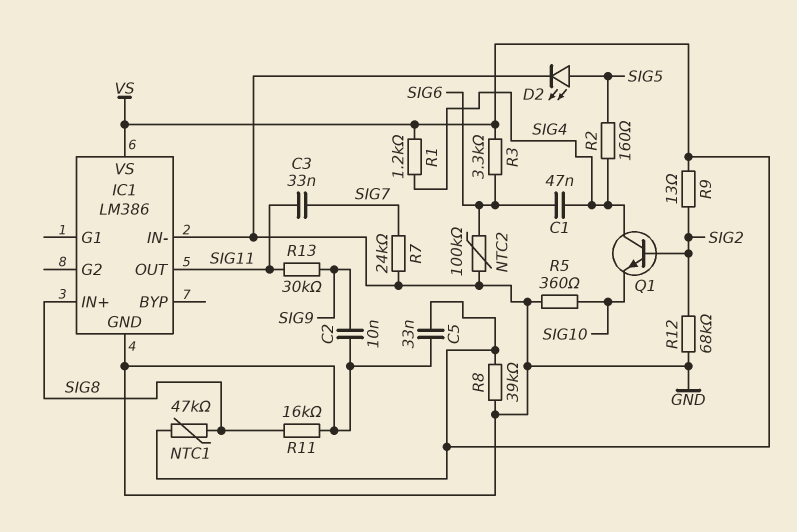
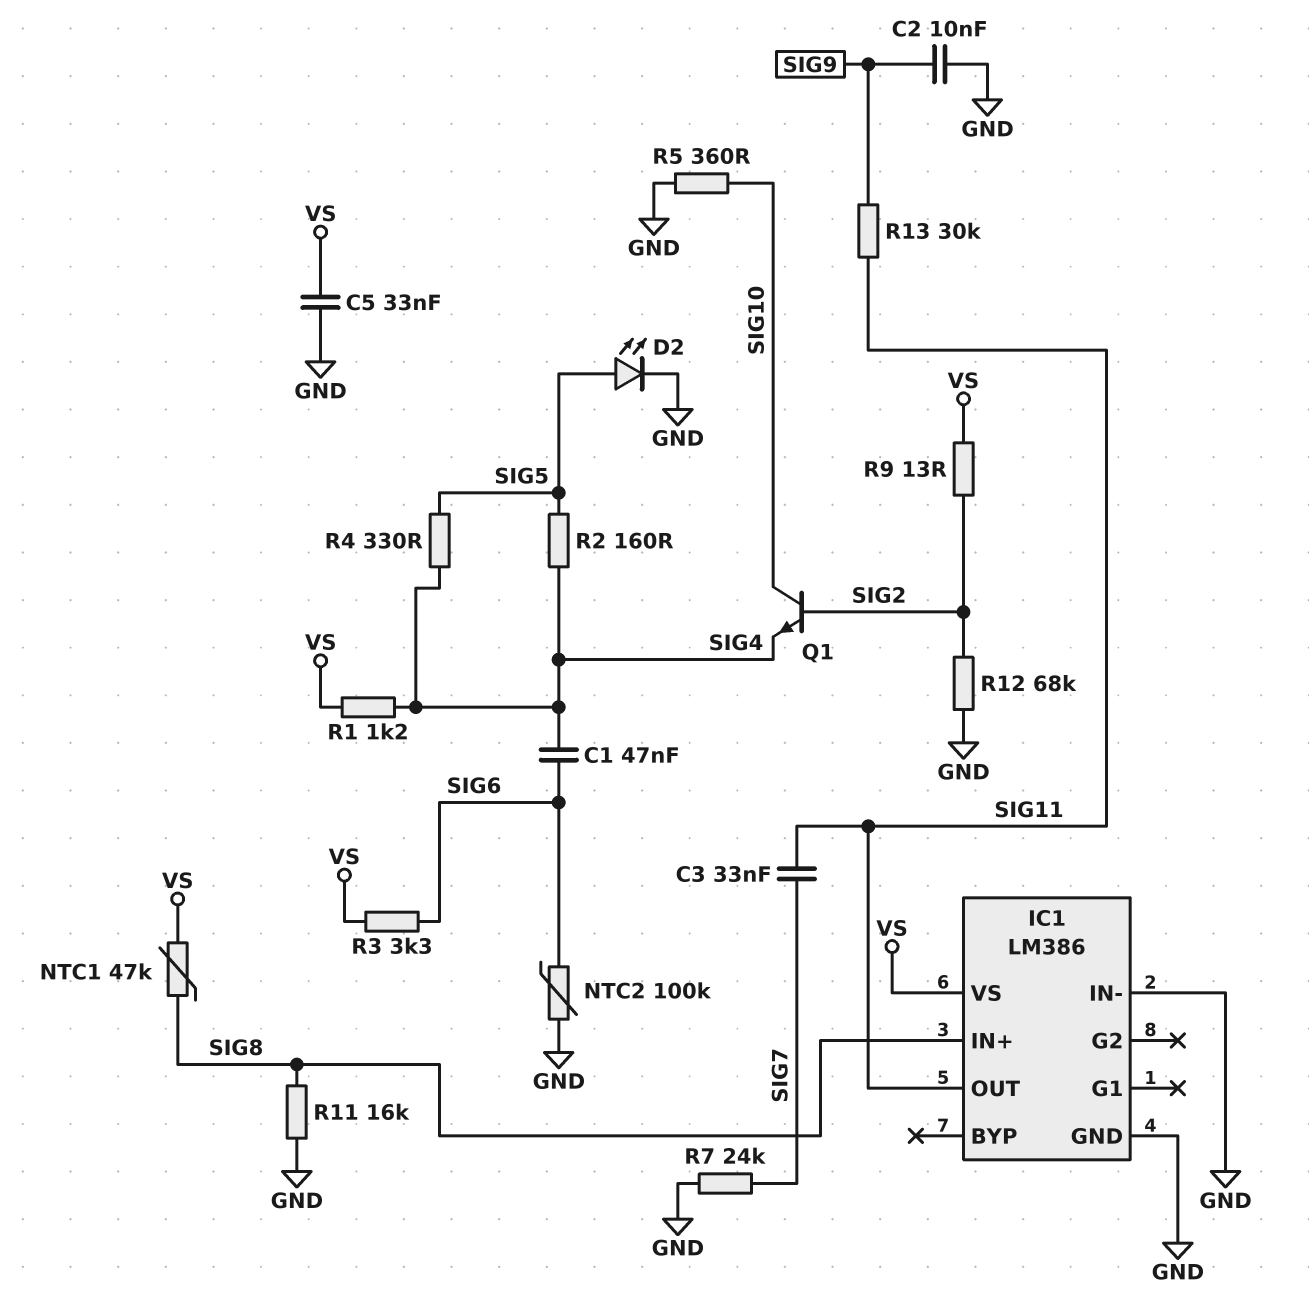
Q1: NPN (B SIG2, C SIG4, E SIG10) -> NPN (B SIG2, C SIG10, E SIG4)
R4: none -> 330 (SIG4, SIG5)
R8: 39k (GND, VS) -> none

